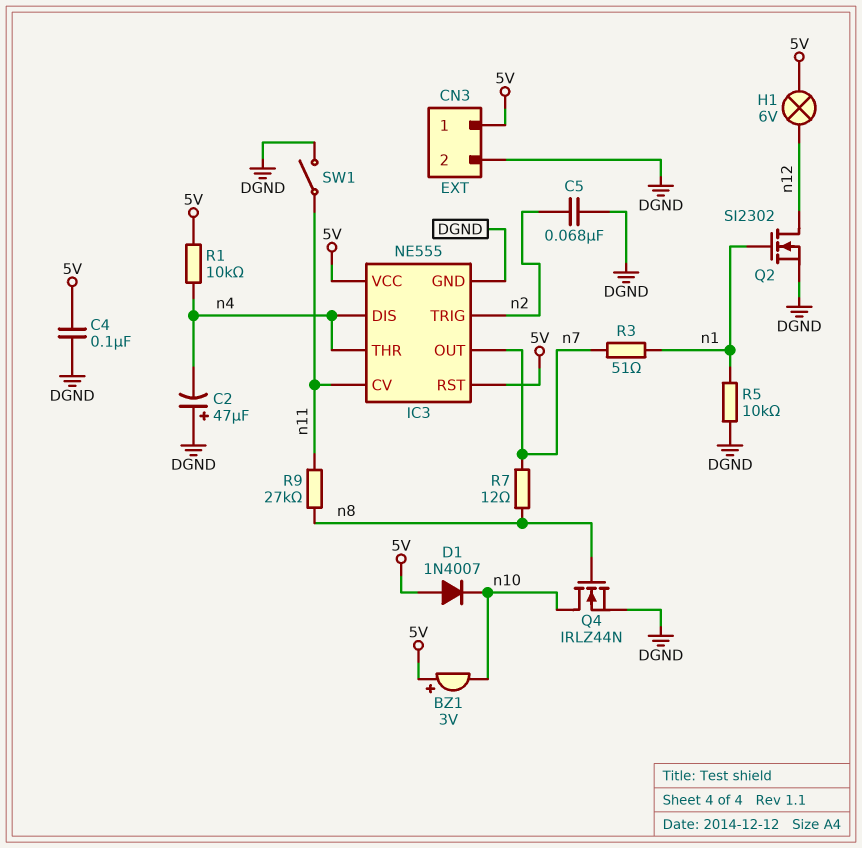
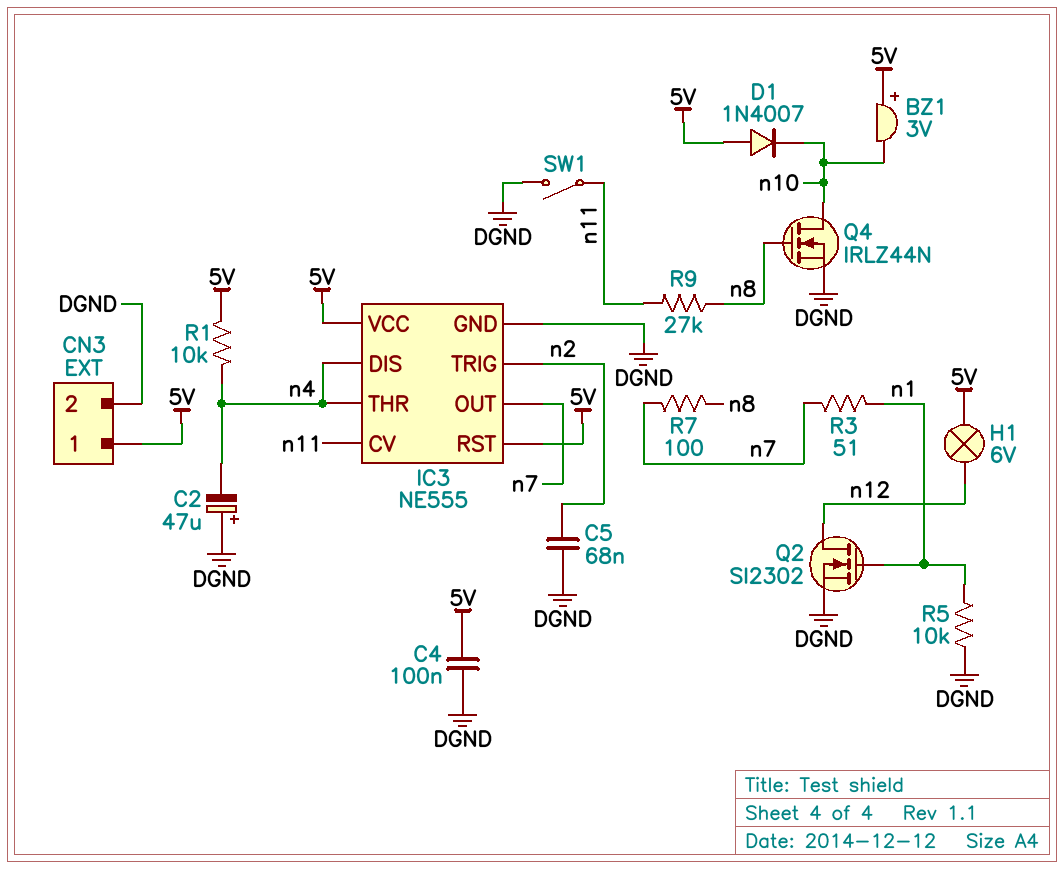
R7: 12 (n7, n8) -> 100 (n7, n8)

